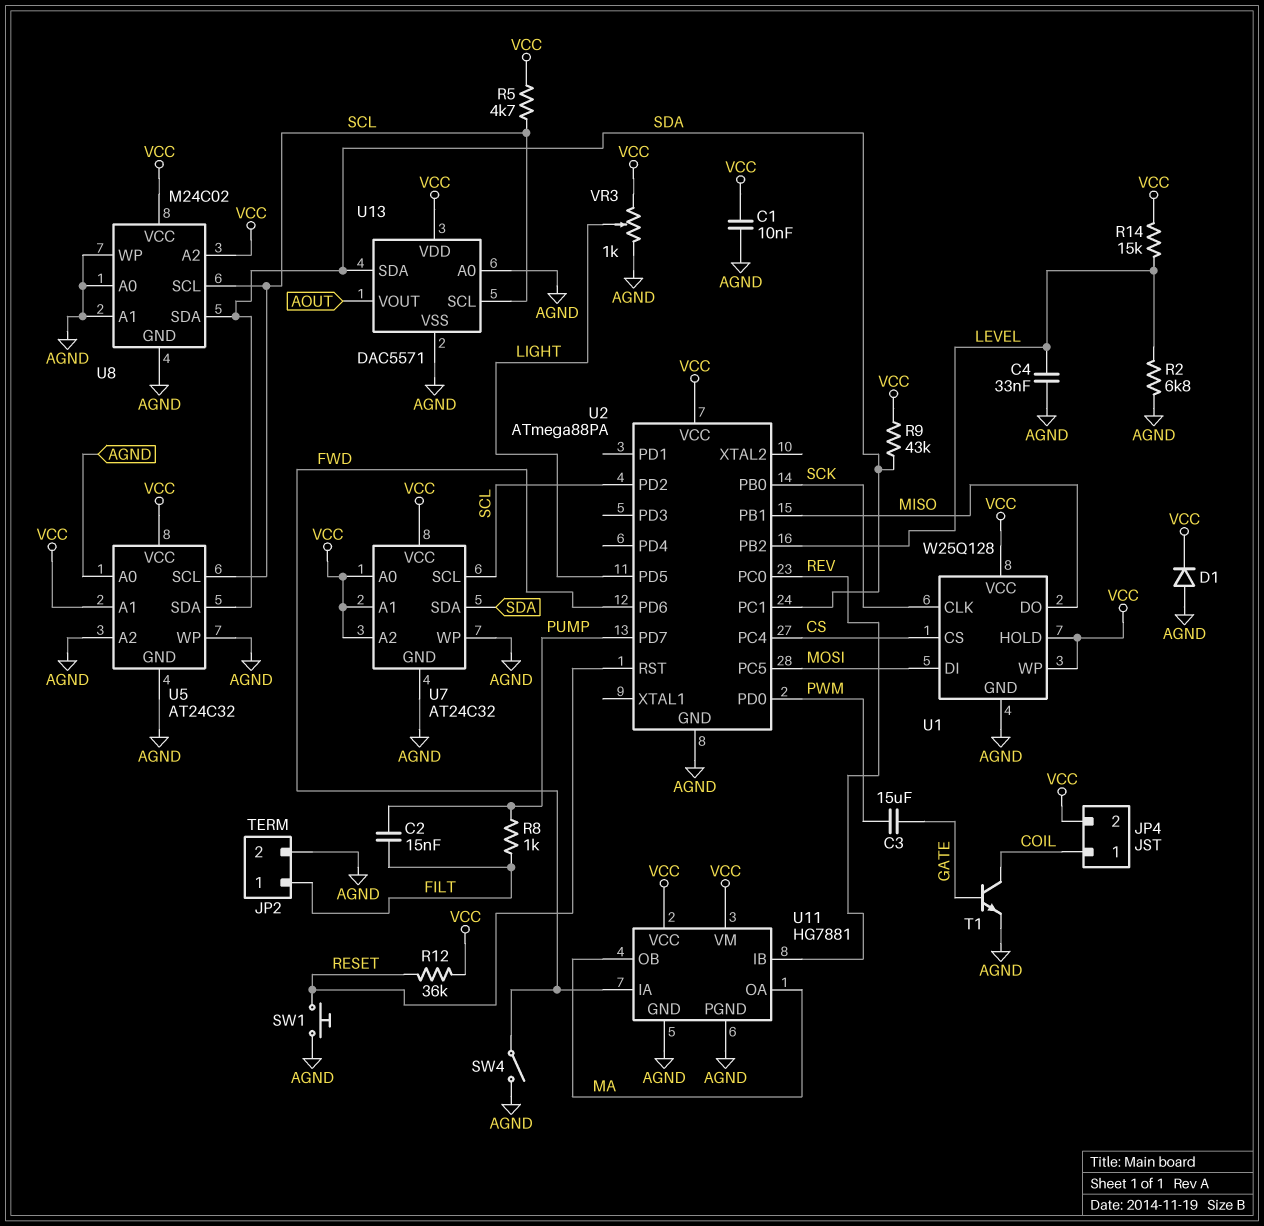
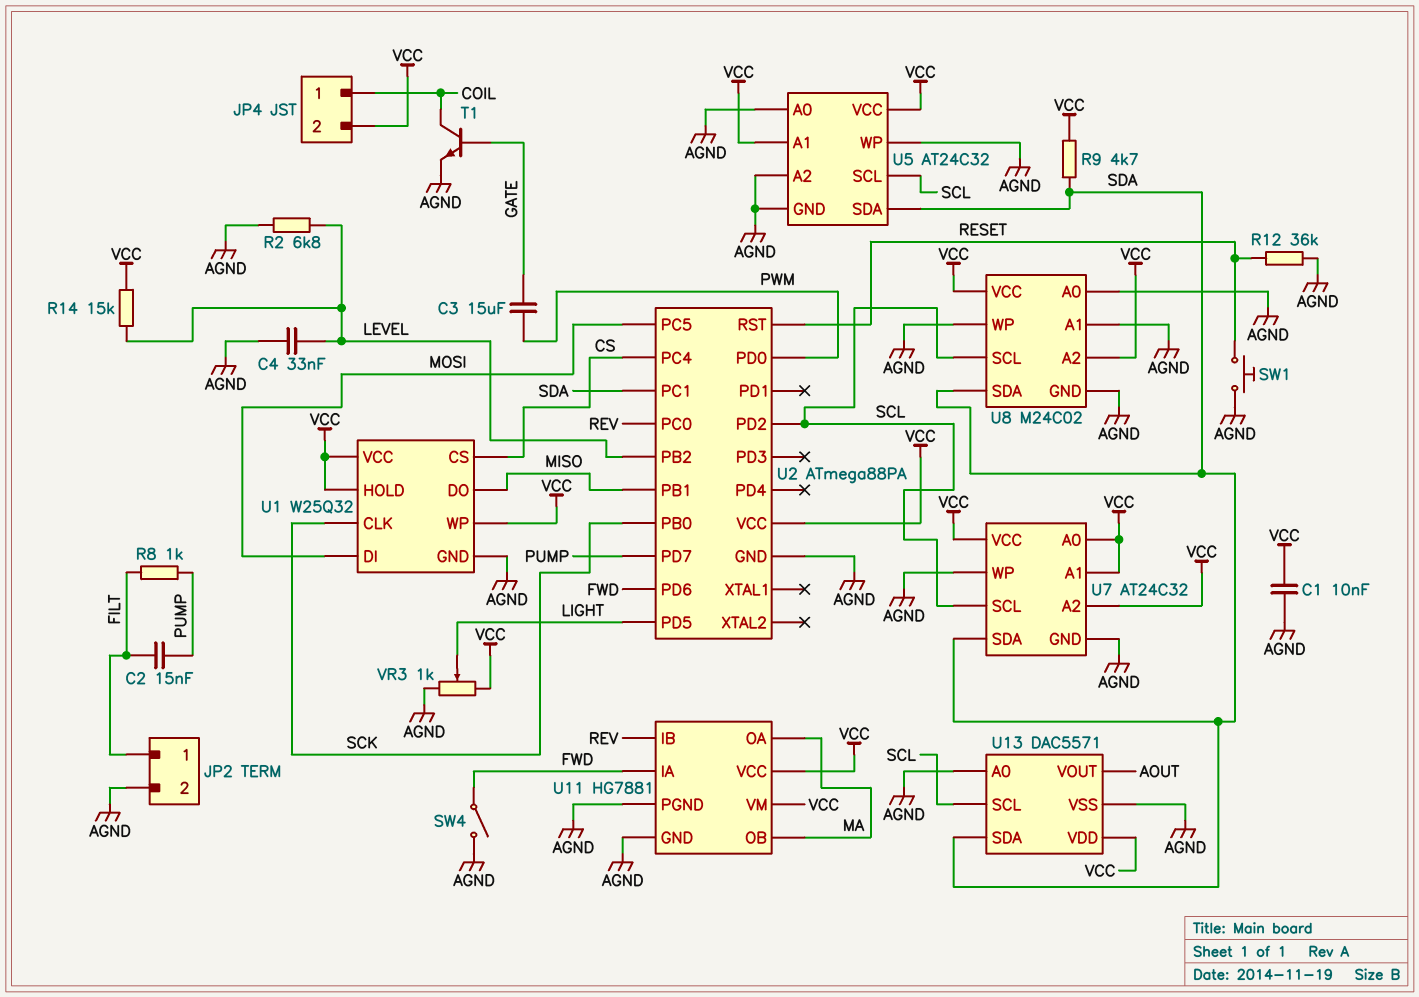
D1: diode (A AGND, K VCC) -> none
R5: 4.7k (SCL, VCC) -> none
R9: 43k (SDA, VCC) -> 4.7k (SDA, VCC)
R12: 36k (RESET, VCC) -> 36k (AGND, RESET)
U1: W25Q128 -> W25Q32

